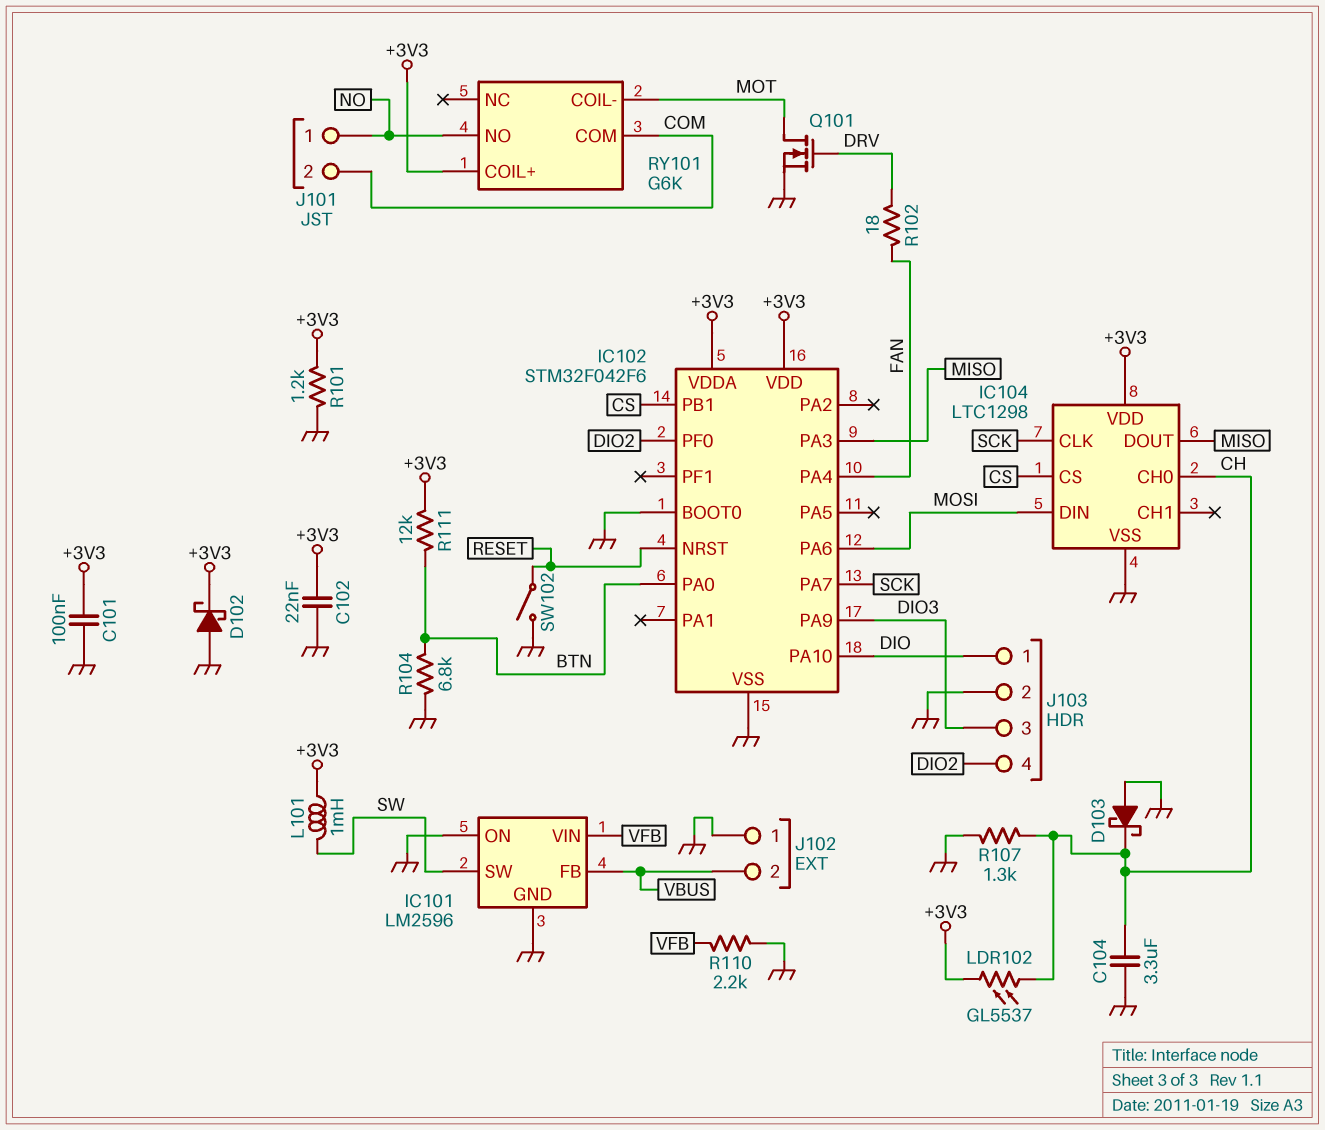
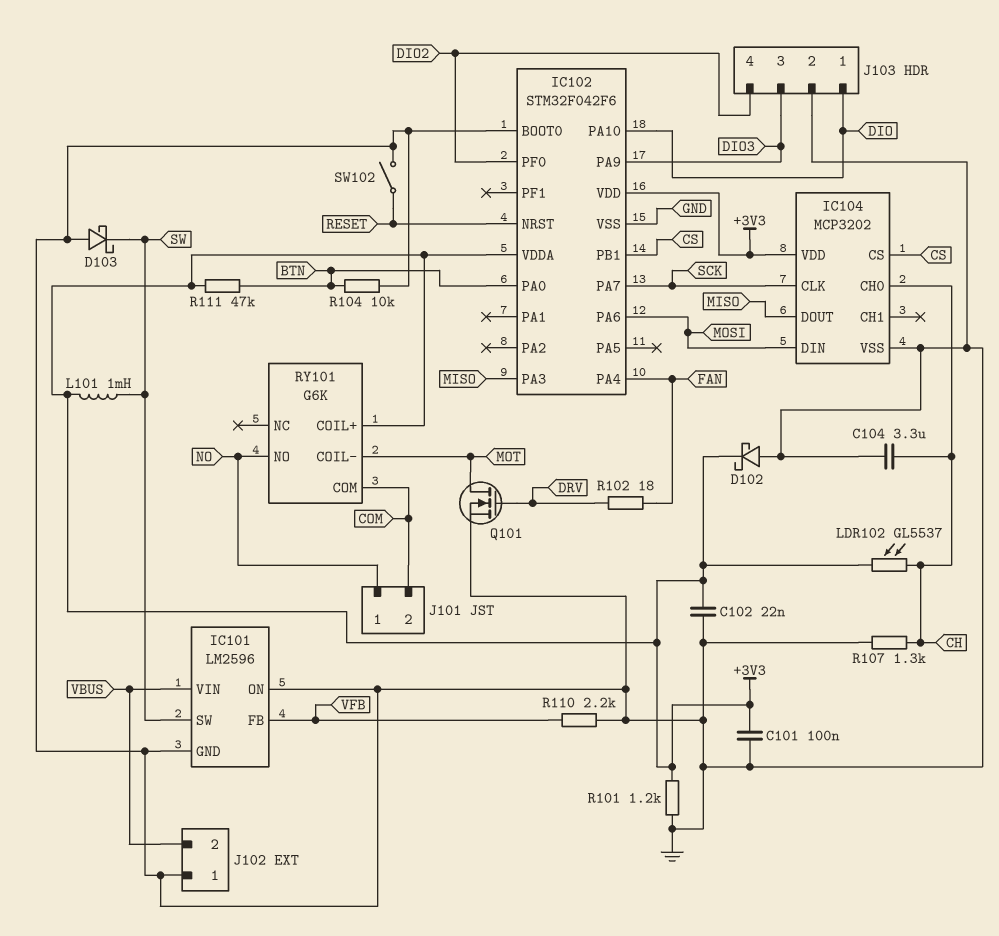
D103: schottky (A GND, K CH) -> schottky (A GND, K SW)
IC101 pin FB: VBUS -> VFB
IC101 pin VIN: VFB -> VBUS
IC104: LTC1298 -> MCP3202
R104: 6.8k (BTN, GND) -> 10k (BTN, GND)
R111: 12k (+3V3, BTN) -> 47k (+3V3, BTN)

